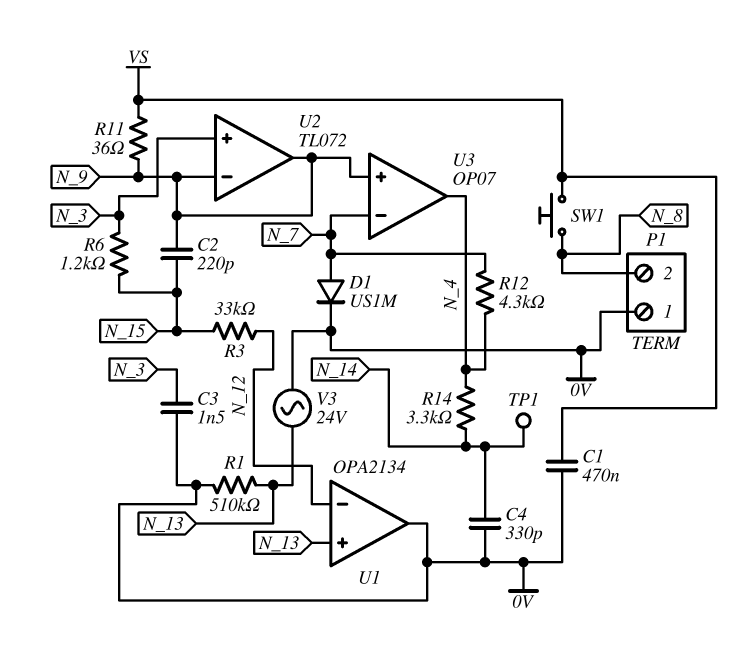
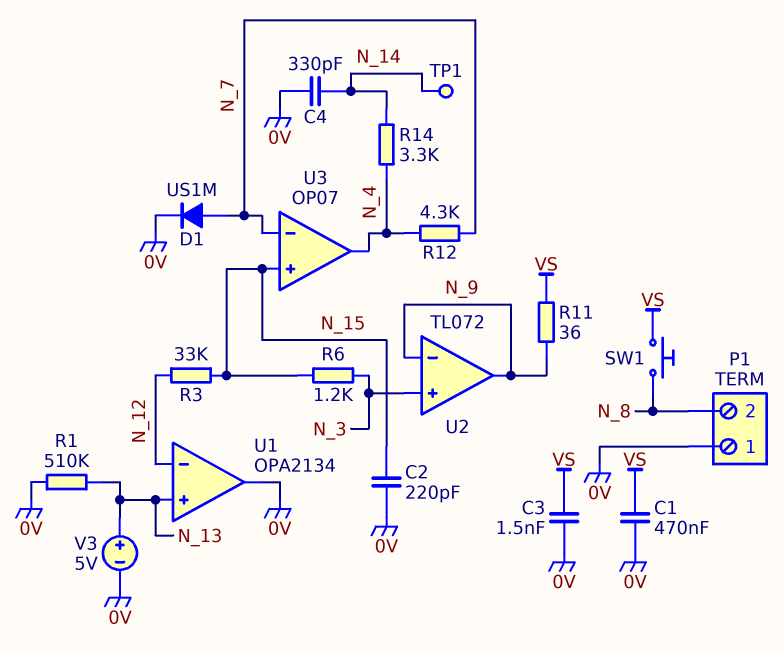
C2: 220pF (N_9, N_15) -> 220pF (0V, N_15)
C3: 1.5nF (0V, N_3) -> 1.5nF (0V, VS)
U3 pin in+: N_9 -> N_15
V3: AC 24V (0V, N_13) -> 5V (plus N_13, minus 0V)

